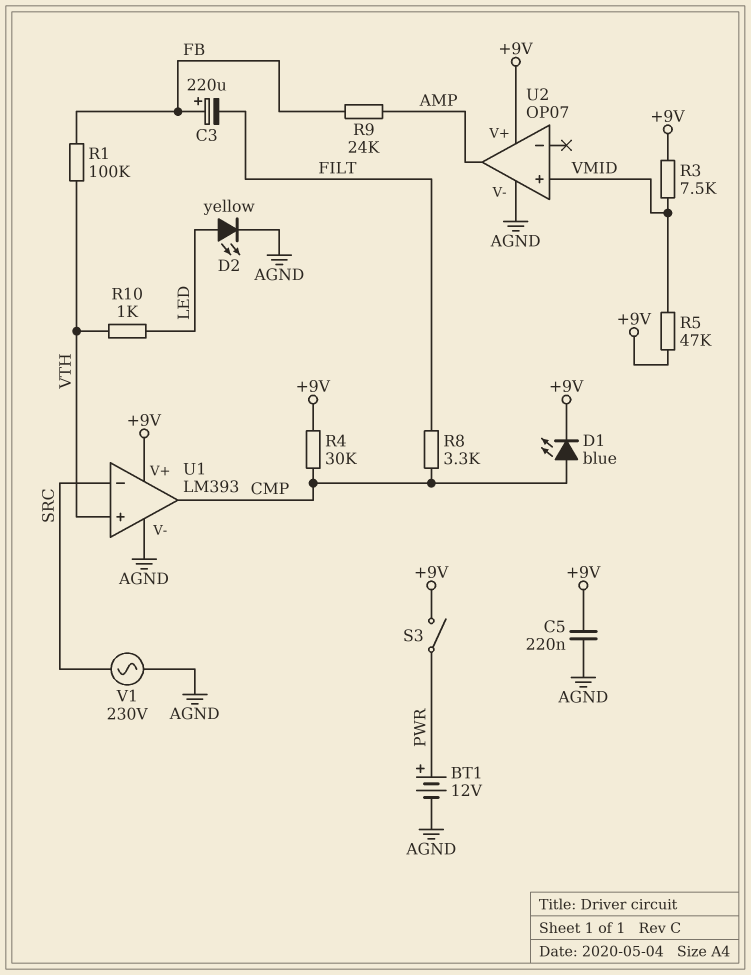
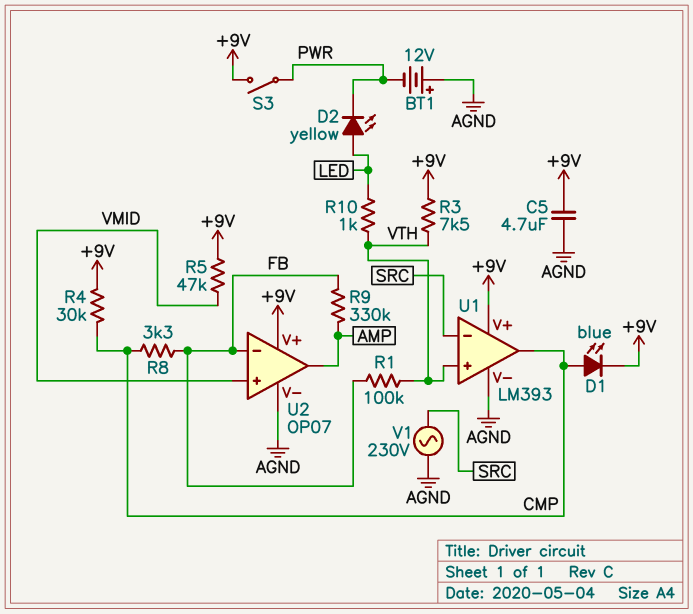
BT1: 12V (plus PWR, minus AGND) -> 12V (plus AGND, minus PWR)
C3: 220uF (plus FB, minus FILT) -> none
C5: 220nF (+9V, AGND) -> 4.7uF (+9V, AGND)
D2: LED yellow (A LED, K AGND) -> LED yellow (A LED, K PWR)
R3: 7.5k (+9V, VMID) -> 7.5k (+9V, VTH)
R8: 3.3k (CMP, FILT) -> 3.3k (CMP, FB)
R9: 24k (AMP, FB) -> 330k (AMP, FB)
U2 pin in-: none -> FB

